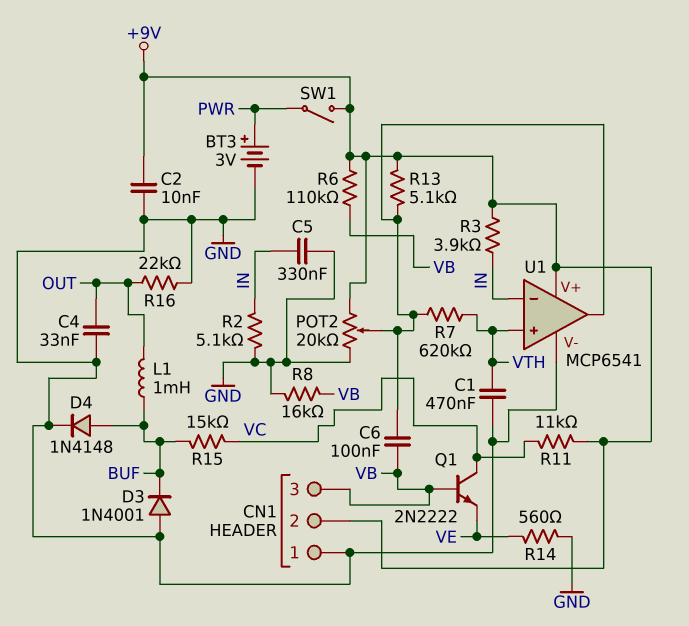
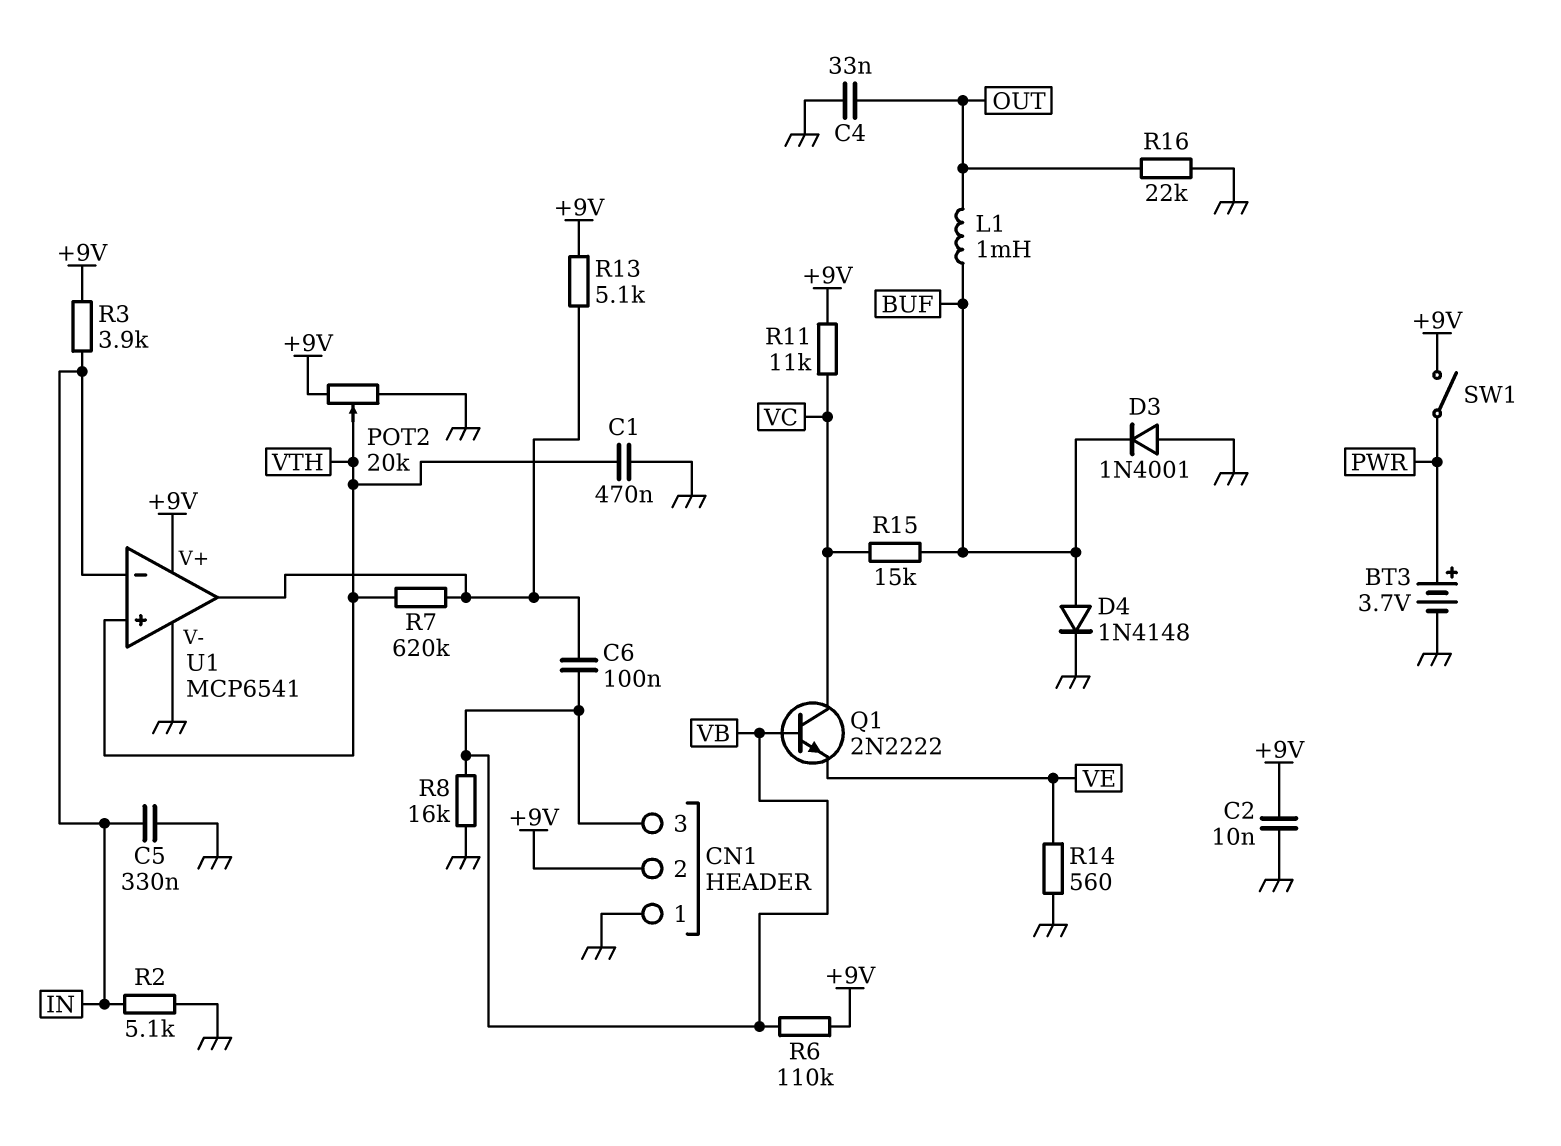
BT3: 3V (plus PWR, minus GND) -> 3.7V (plus PWR, minus GND)
POT2: 20k (+9V, GND, wiper U1/out) -> 20k (+9V, GND, wiper VTH)

